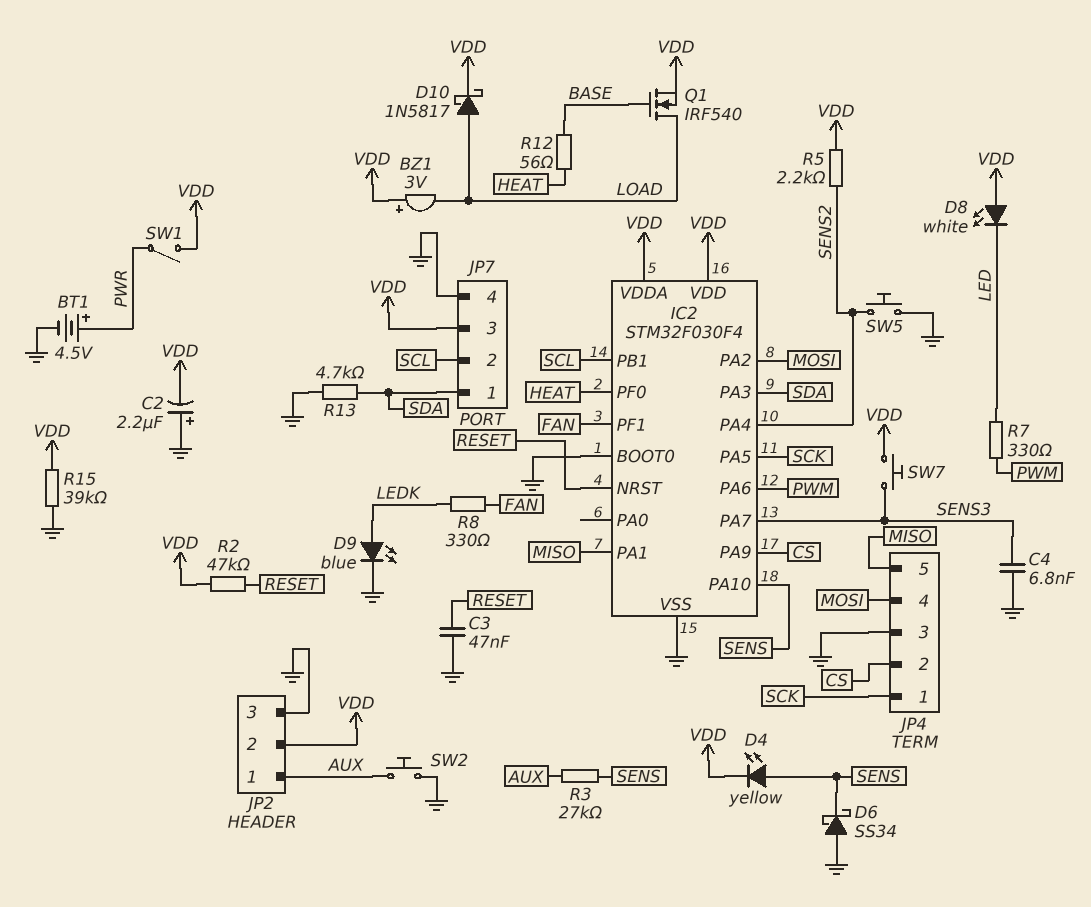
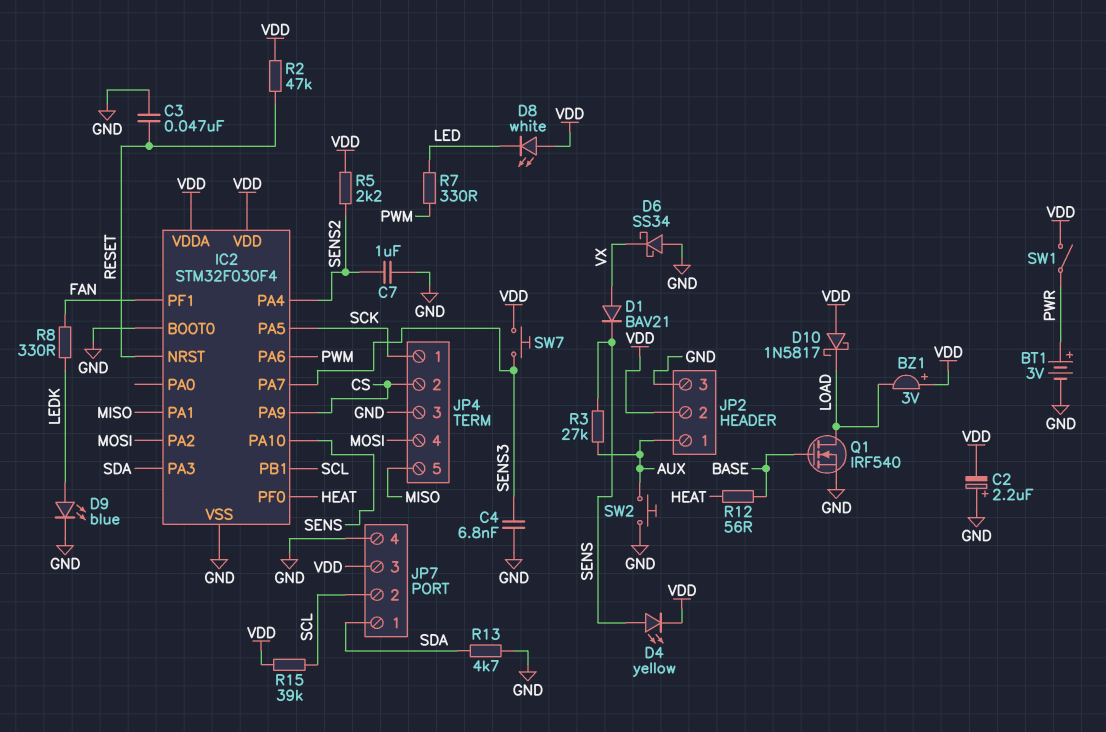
BT1: 4.5V (plus PWR, minus GND) -> 3V (plus PWR, minus GND)
C7: none -> 1uF (GND, SENS2)
D1: none -> diode BAV21 (A VX, K SENS)
D6: schottky SS34 (A GND, K SENS) -> schottky SS34 (A GND, K VX)
D10: schottky 1N5817 (A LOAD, K VDD) -> schottky 1N5817 (A VDD, K LOAD)
Q1: NMOS IRF540 (G BASE, D LOAD, S VDD) -> NMOS IRF540 (G BASE, D LOAD, S GND)
R15: 39k (GND, VDD) -> 39k (SCL, VDD)
SW5: button (GND, SENS2) -> none

